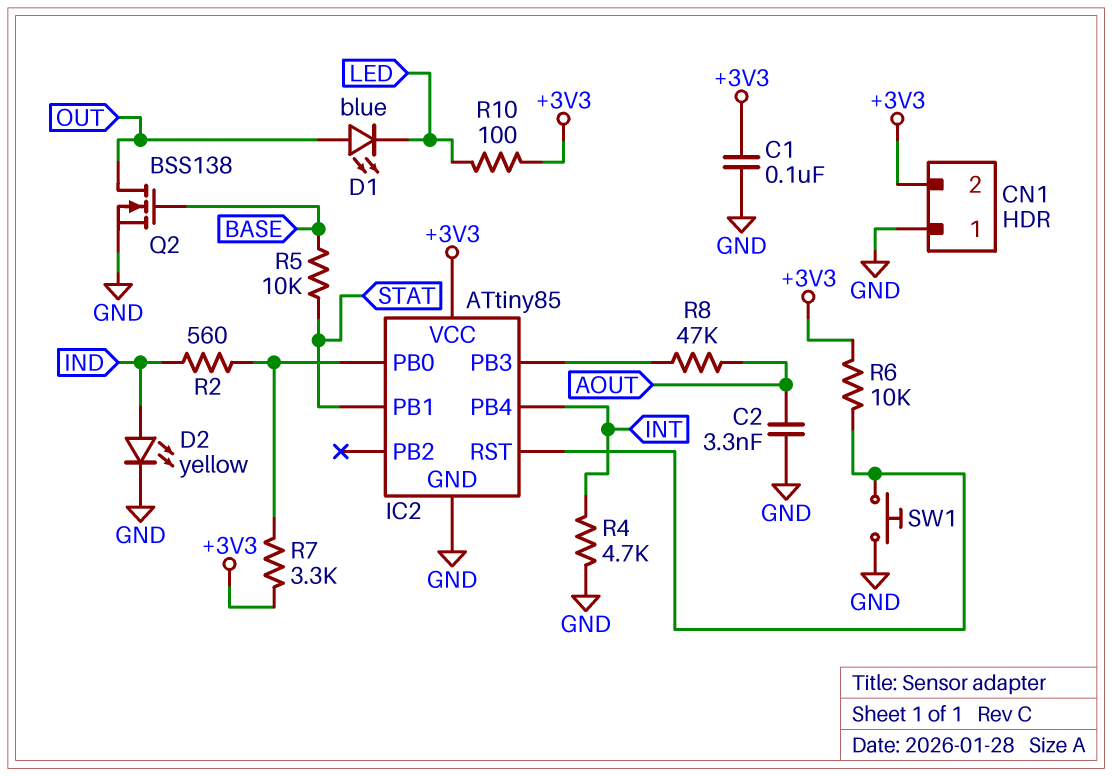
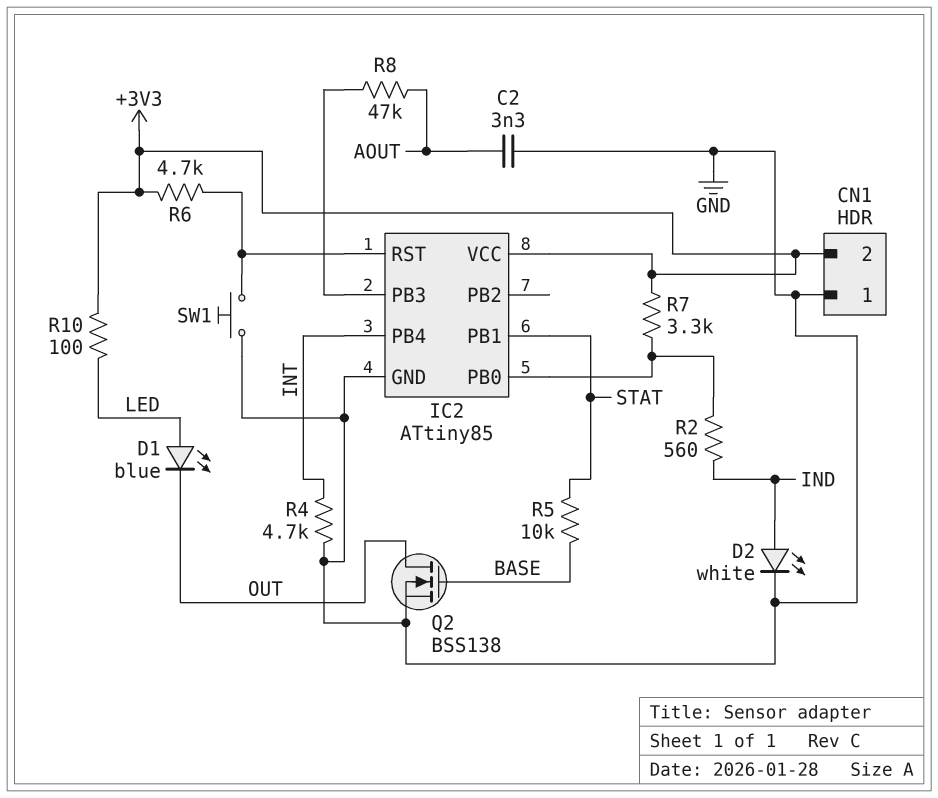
C1: 100nF (+3V3, GND) -> none
D1: LED blue (A OUT, K LED) -> LED blue (A LED, K OUT)
D2: LED yellow (A IND, K GND) -> LED white (A IND, K GND)
R6: 10k (+3V3, IC2/RST) -> 4.7k (+3V3, IC2/RST)

